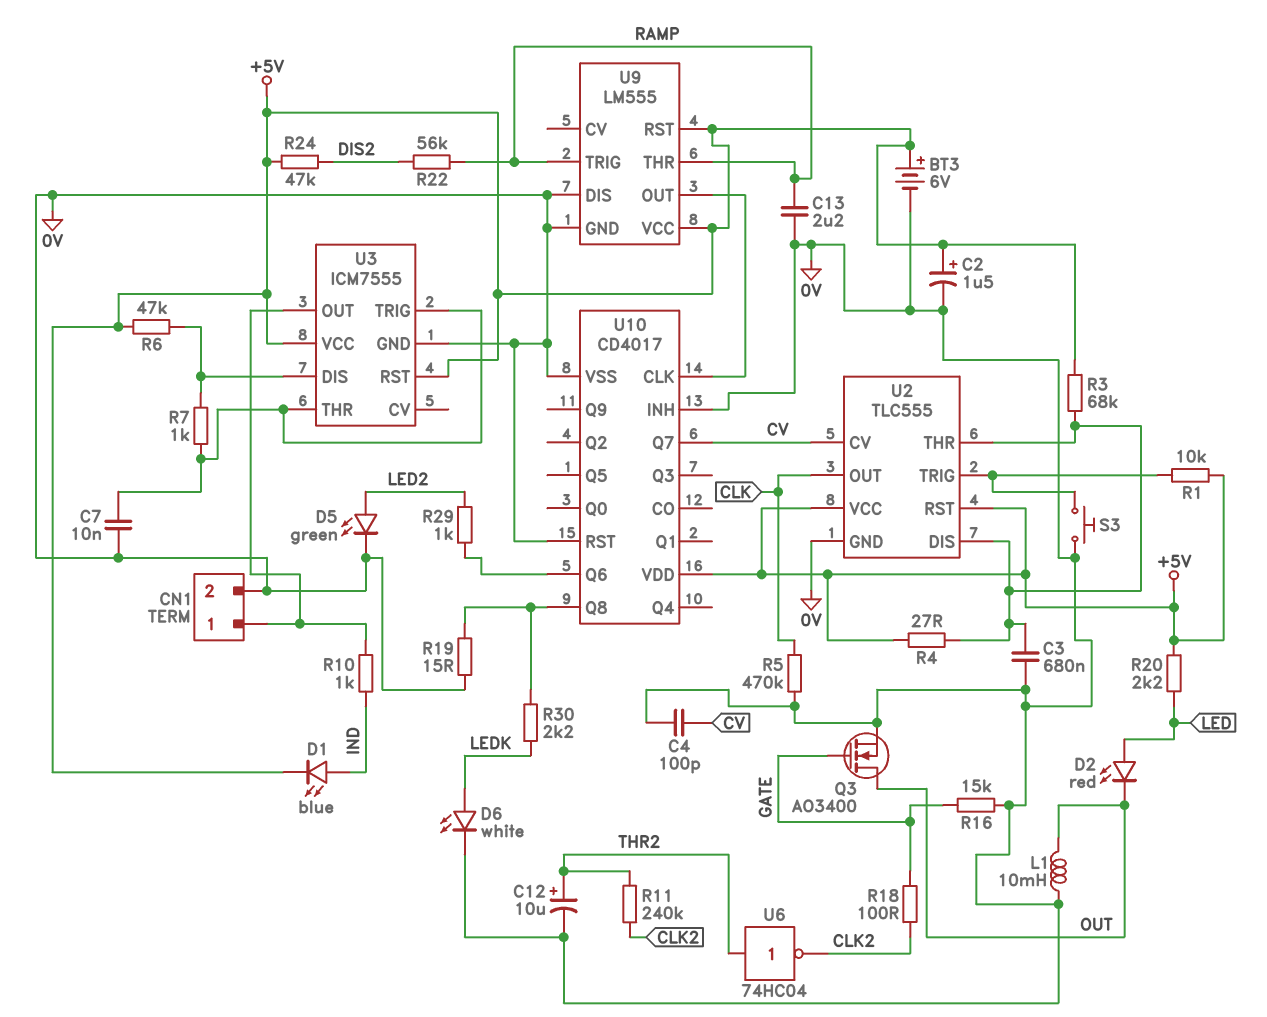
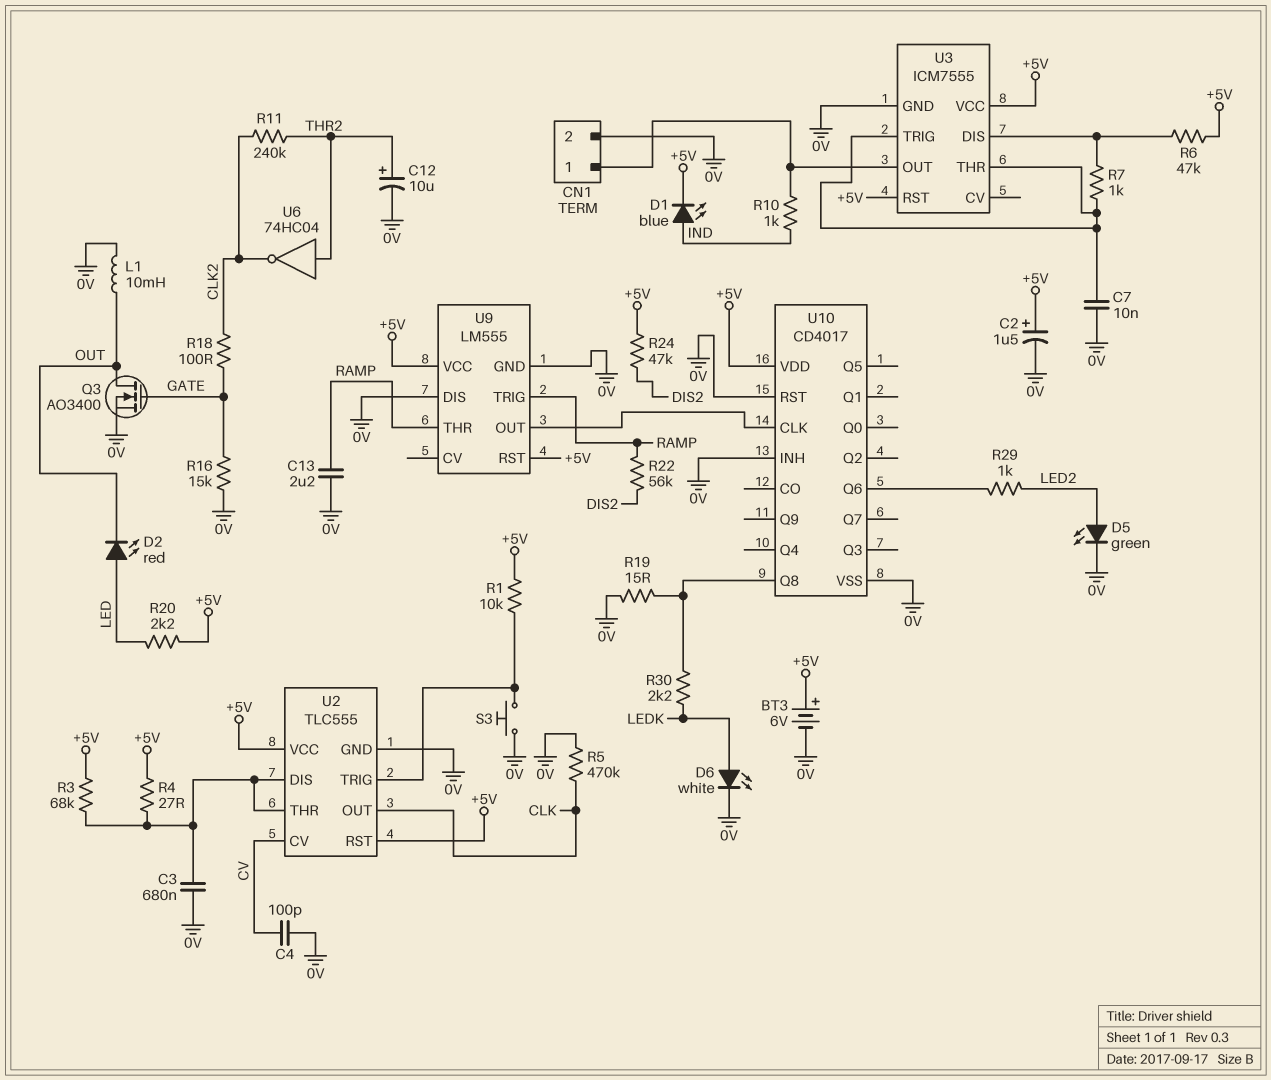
U10 pin Q7: CV -> none

